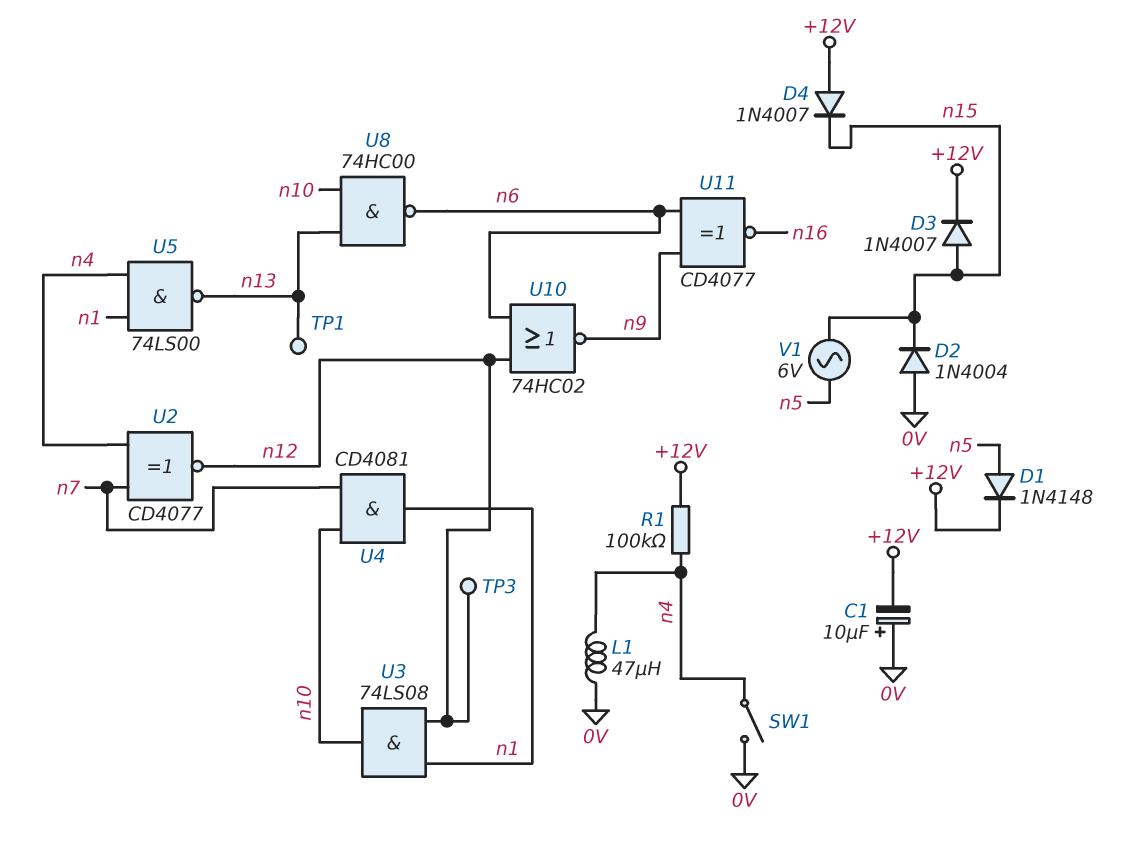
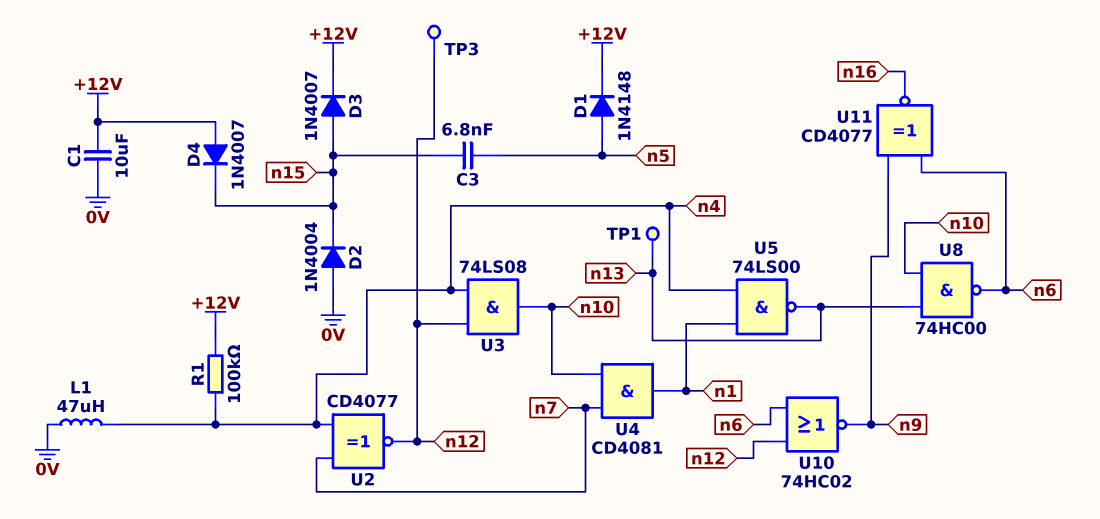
C1: 10uF (plus 0V, minus +12V) -> 10uF (+12V, 0V)
C3: none -> 6.8nF (n5, n15)
SW1: switch (0V, n4) -> none
U3: AND 74LS08 (in n1, in n12, out n10) -> AND 74LS08 (in n4, in n12, out n10)
V1: AC 6V (n5, n15) -> none

